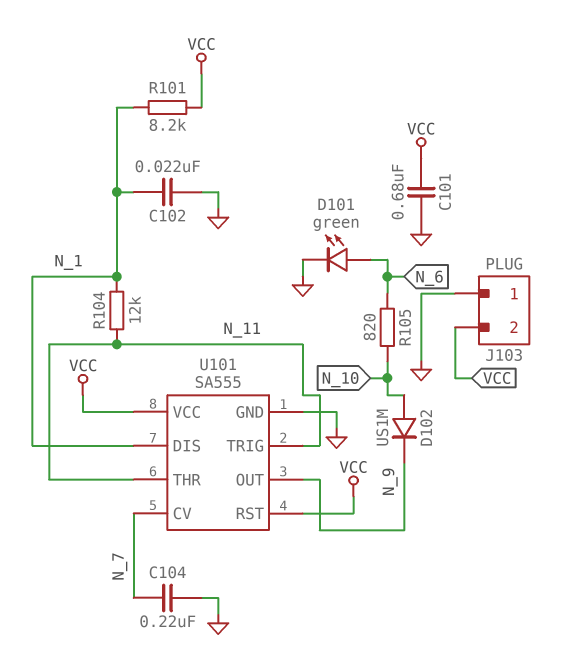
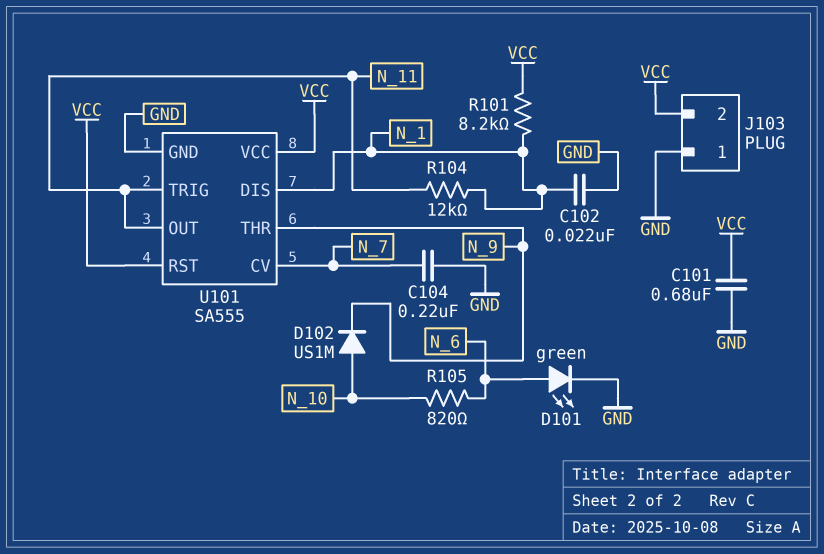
U101 pin OUT: N_9 -> N_11
U101 pin THR: N_11 -> N_9

